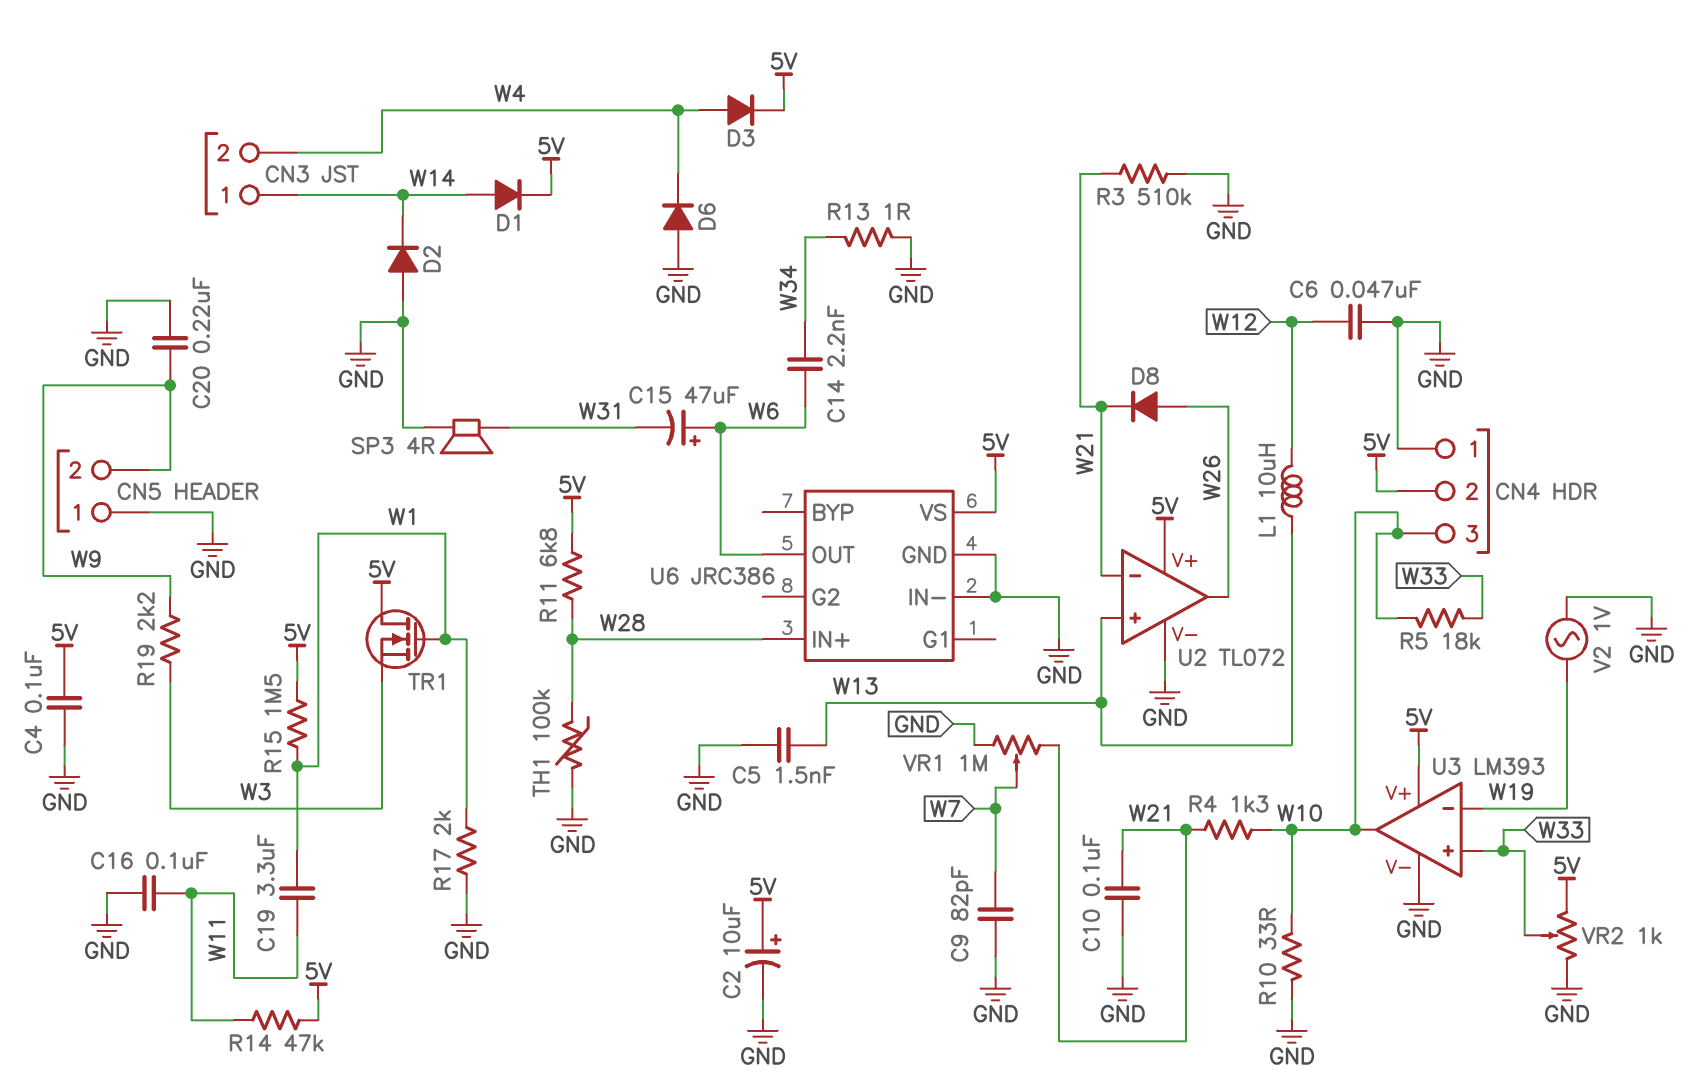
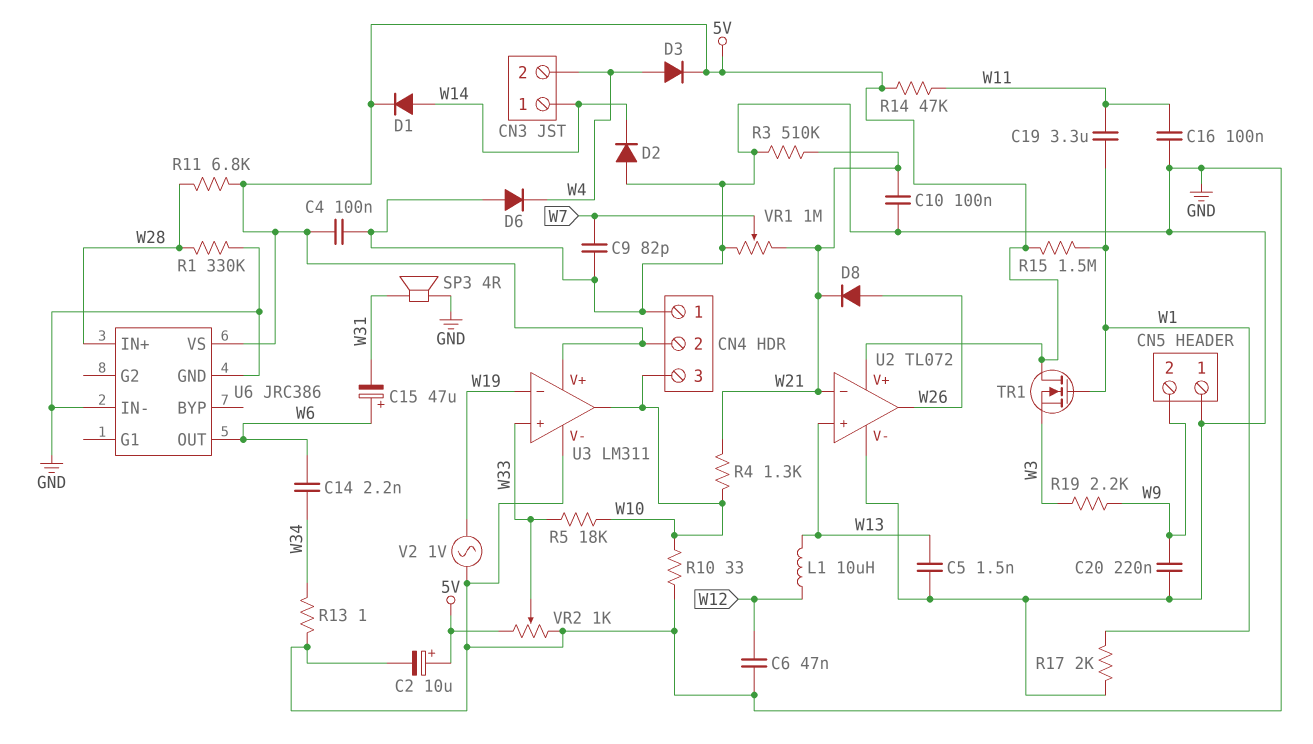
R1: none -> 330k (GND, W28)
TH1: 100k (GND, W28) -> none
U3: LM393 -> LM311

